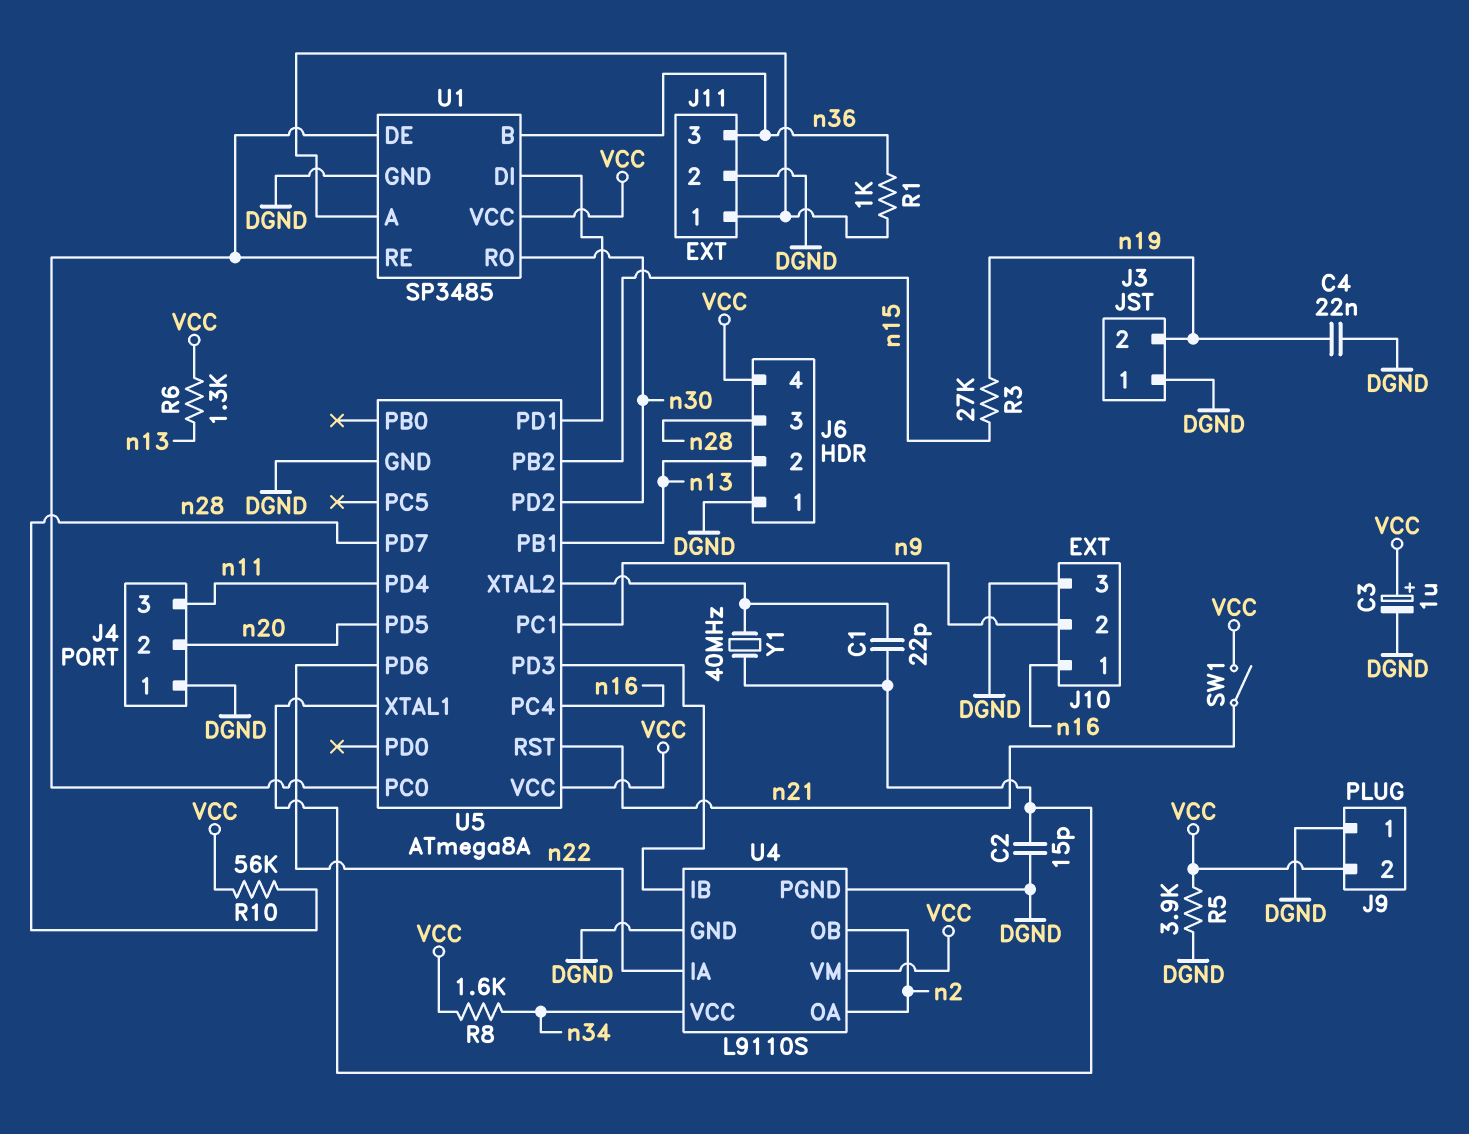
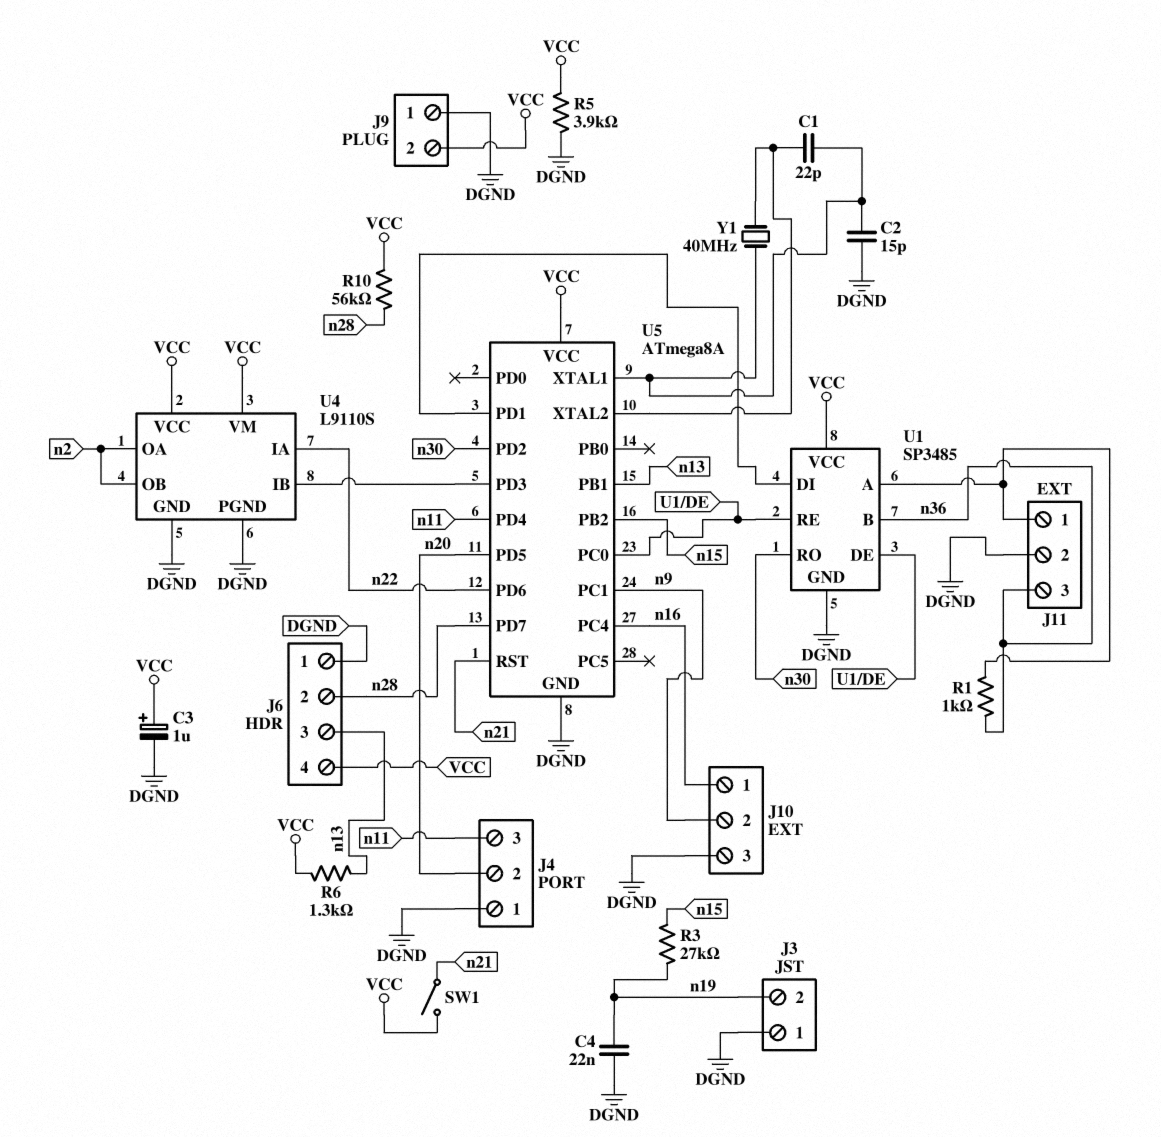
J6 pin 2: n13 -> n28
J6 pin 3: n28 -> n13
R8: 1.6k (VCC, n34) -> none
U4 pin VCC: n34 -> VCC

